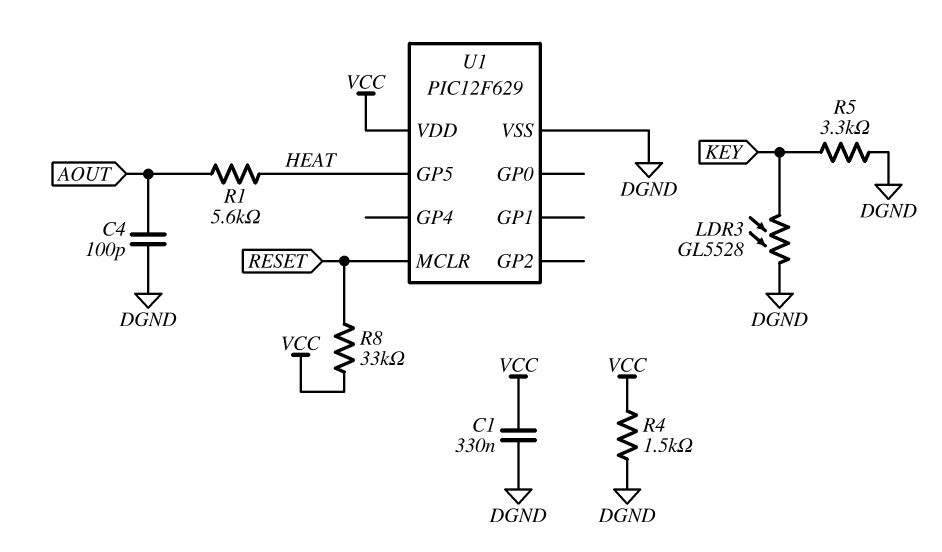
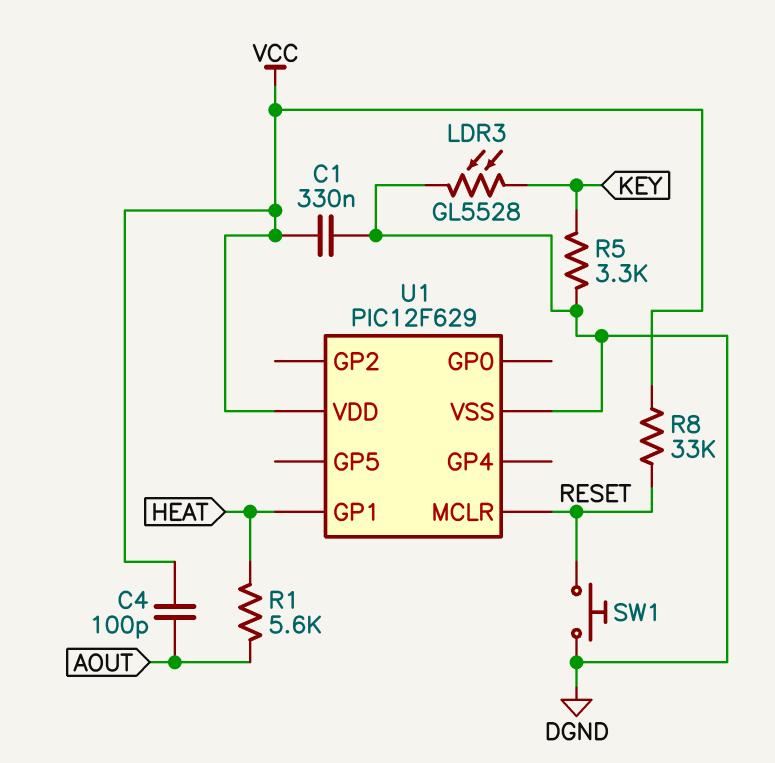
C4: 100pF (AOUT, DGND) -> 100pF (AOUT, VCC)
R4: 1.5k (DGND, VCC) -> none
SW1: none -> button (DGND, RESET)
U1 pin GP1: none -> HEAT
U1 pin GP5: HEAT -> none

